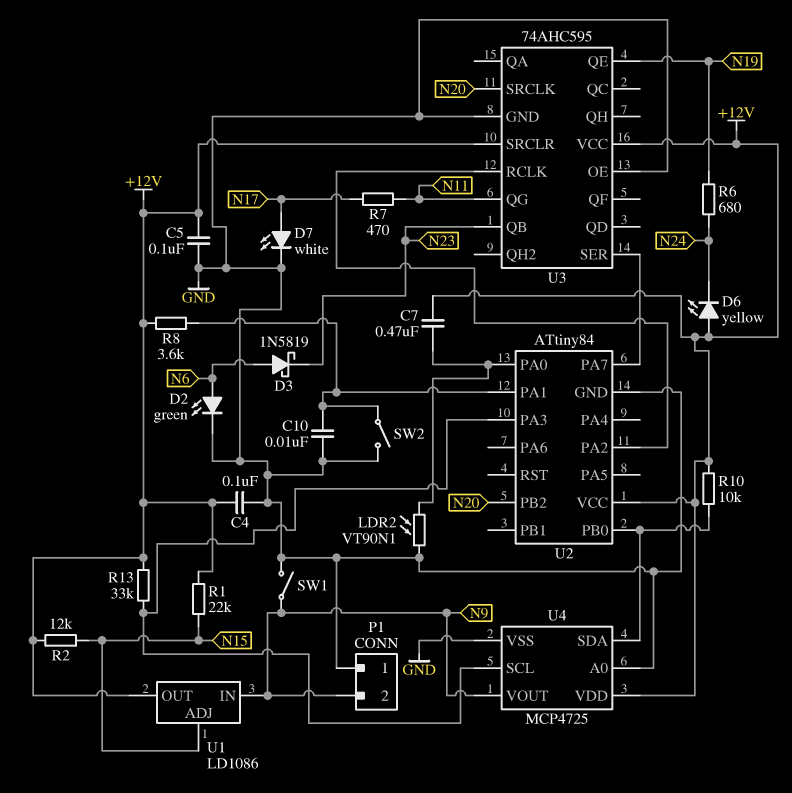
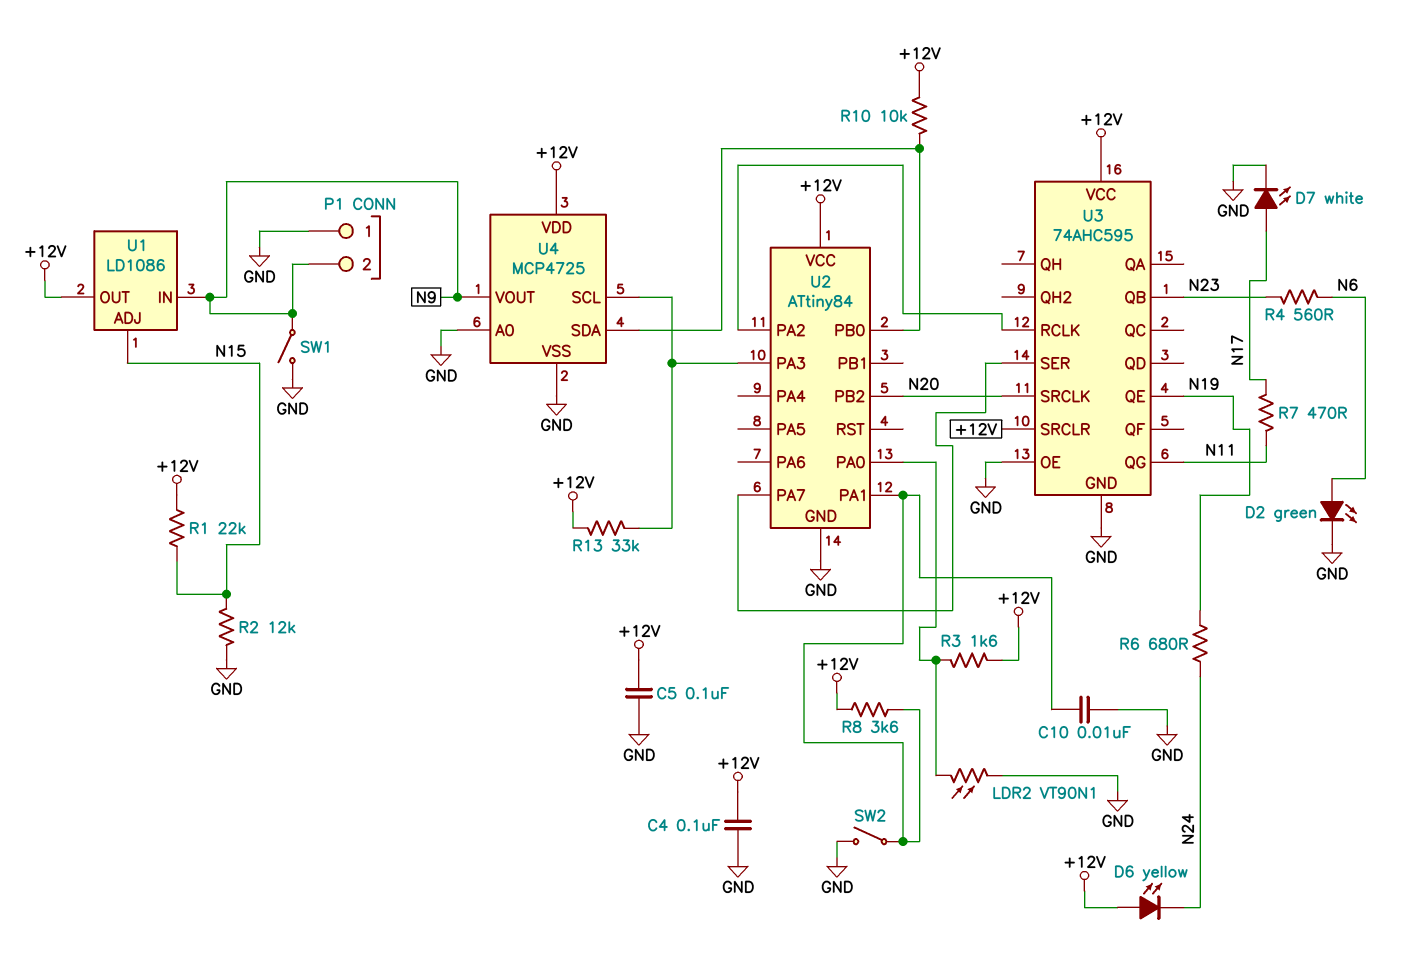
C7: 470nF (+12V, U2/PA0) -> none
D3: schottky 1N5819 (A N6, K N23) -> none
R2: 12k (+12V, N15) -> 12k (GND, N15)
R3: none -> 1.6k (+12V, U2/PA0)
R4: none -> 560 (N6, N23)

